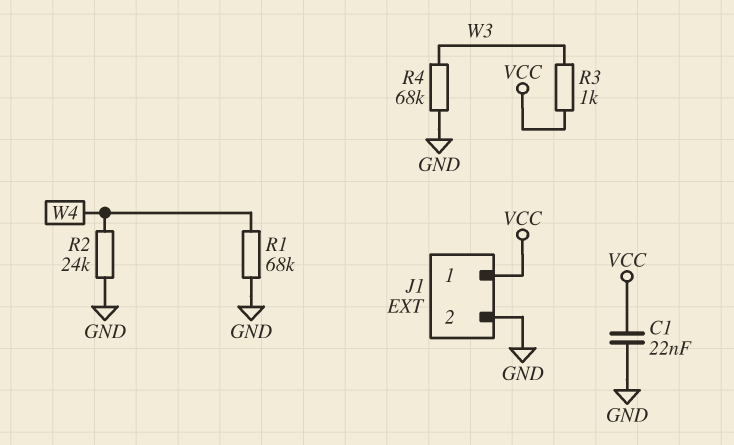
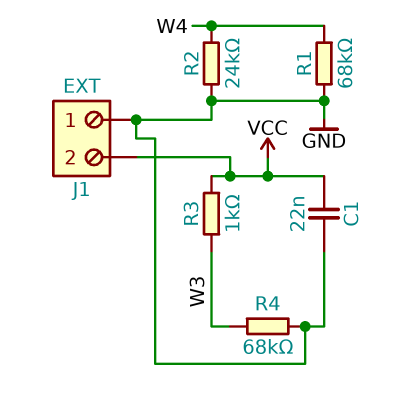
J1 pin 1: VCC -> GND
J1 pin 2: GND -> VCC

